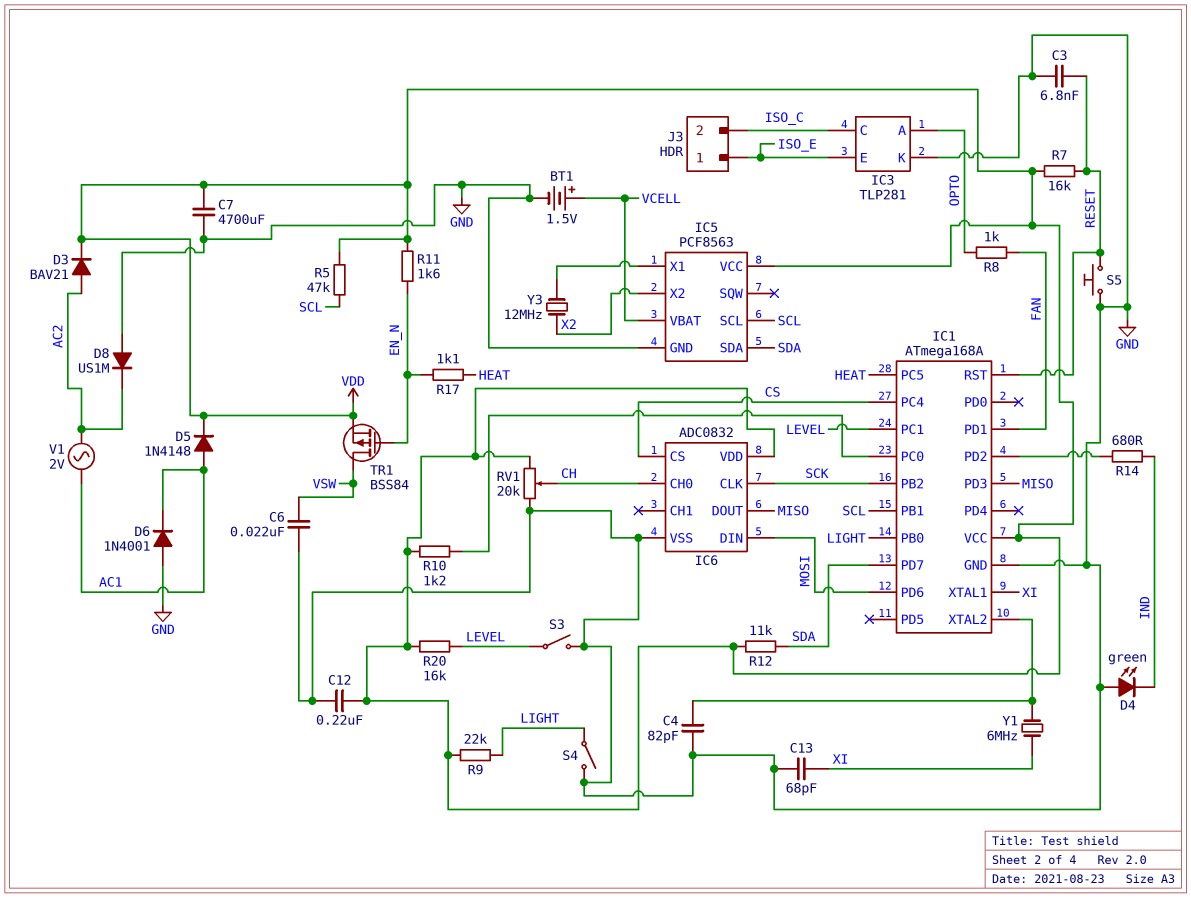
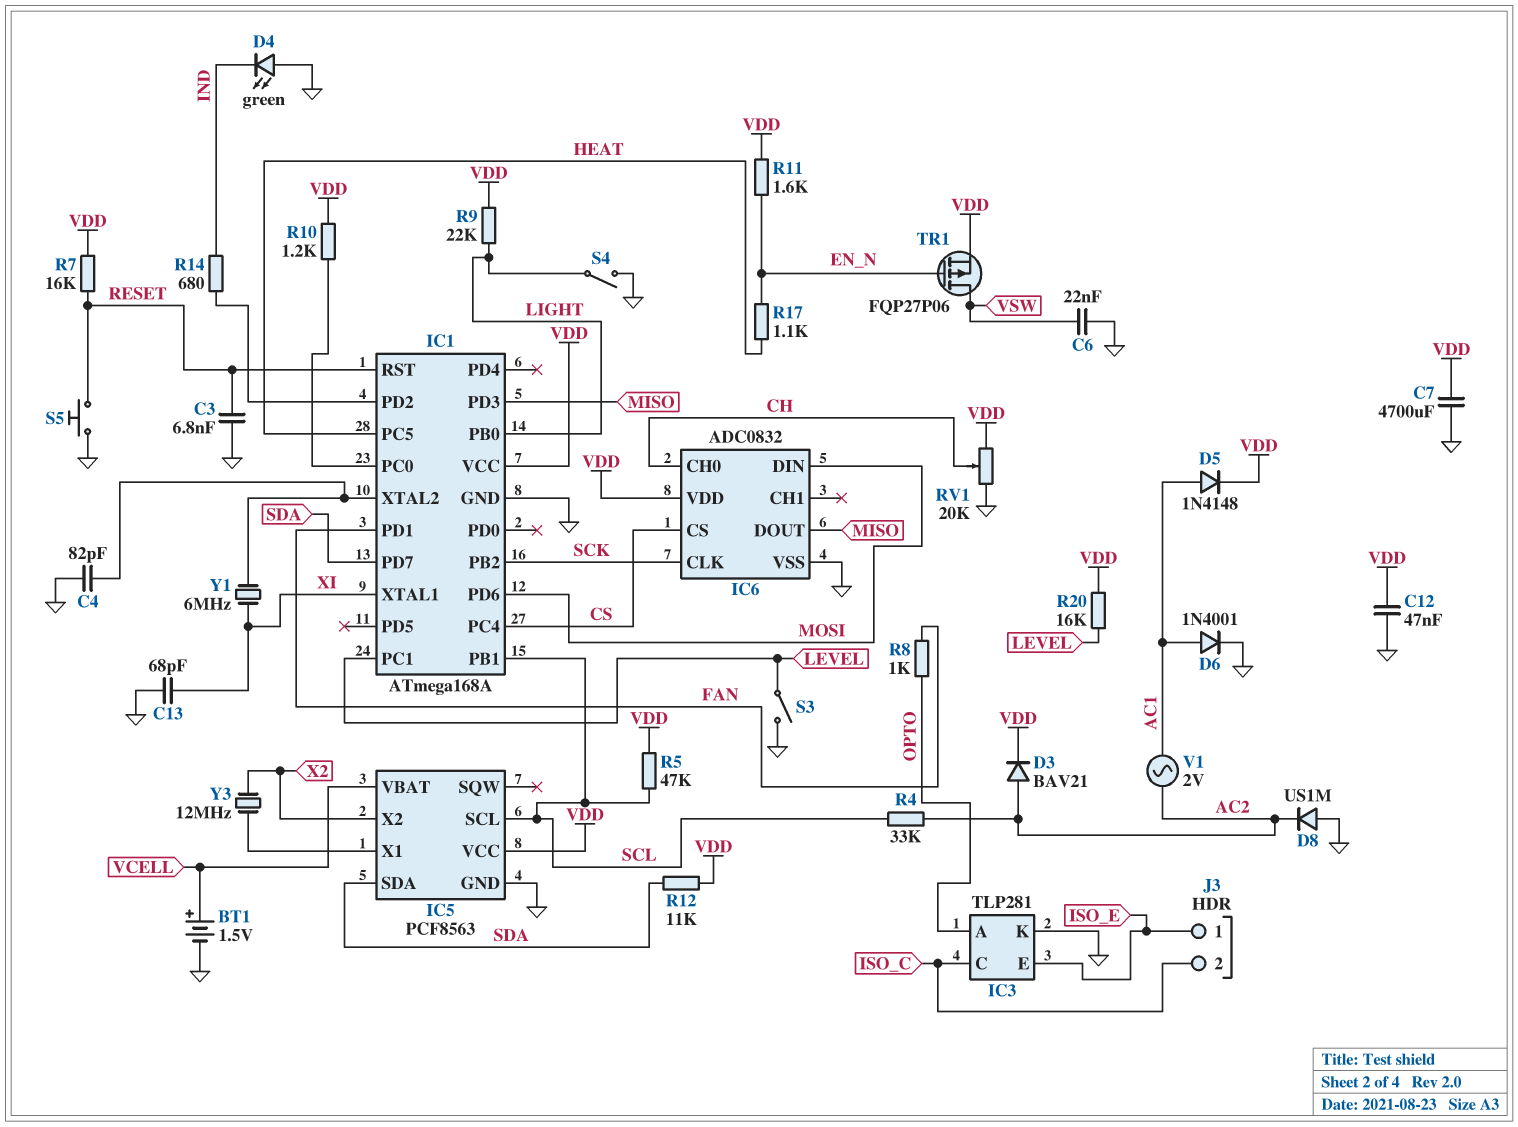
C12: 220nF (GND, VDD) -> 47nF (GND, VDD)
D6: diode 1N4001 (A GND, K AC1) -> diode 1N4001 (A AC1, K GND)
R4: none -> 33k (AC2, SCL)
TR1: PMOS BSS84 (G EN_N, D VSW, S VDD) -> PMOS FQP27P06 (G EN_N, D VSW, S VDD)

